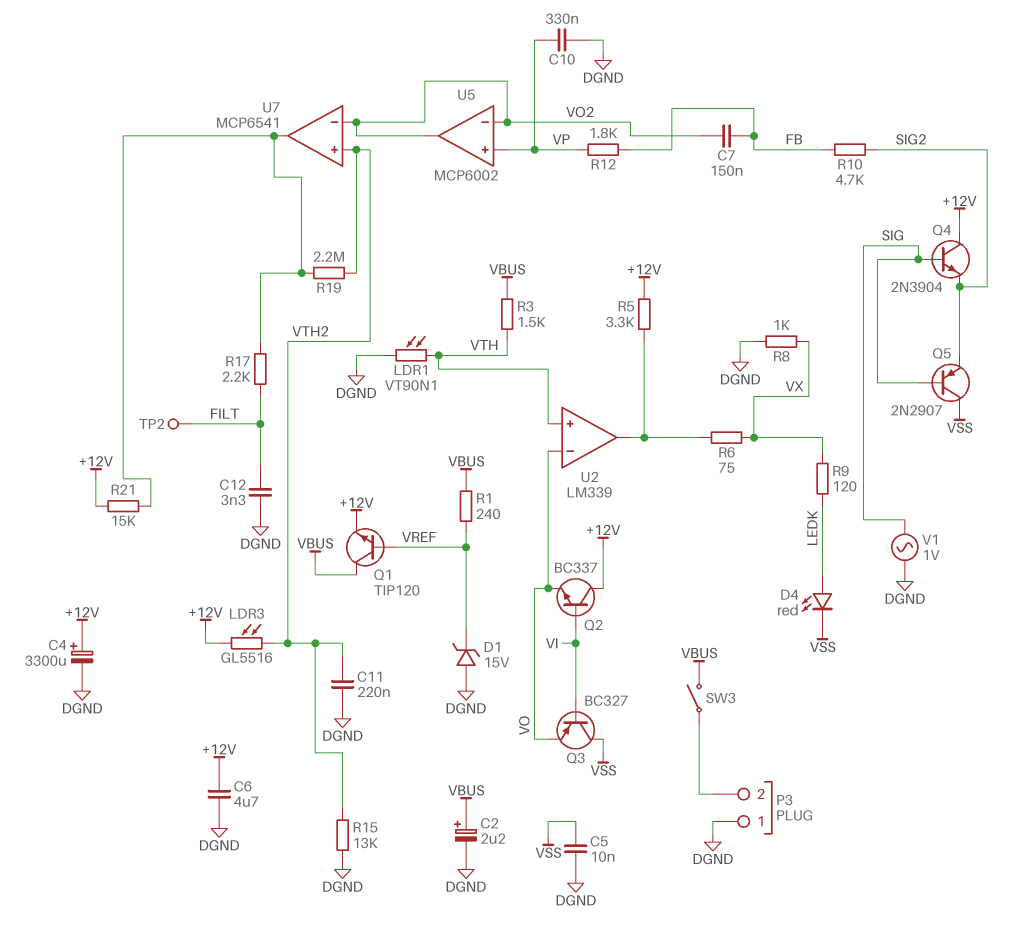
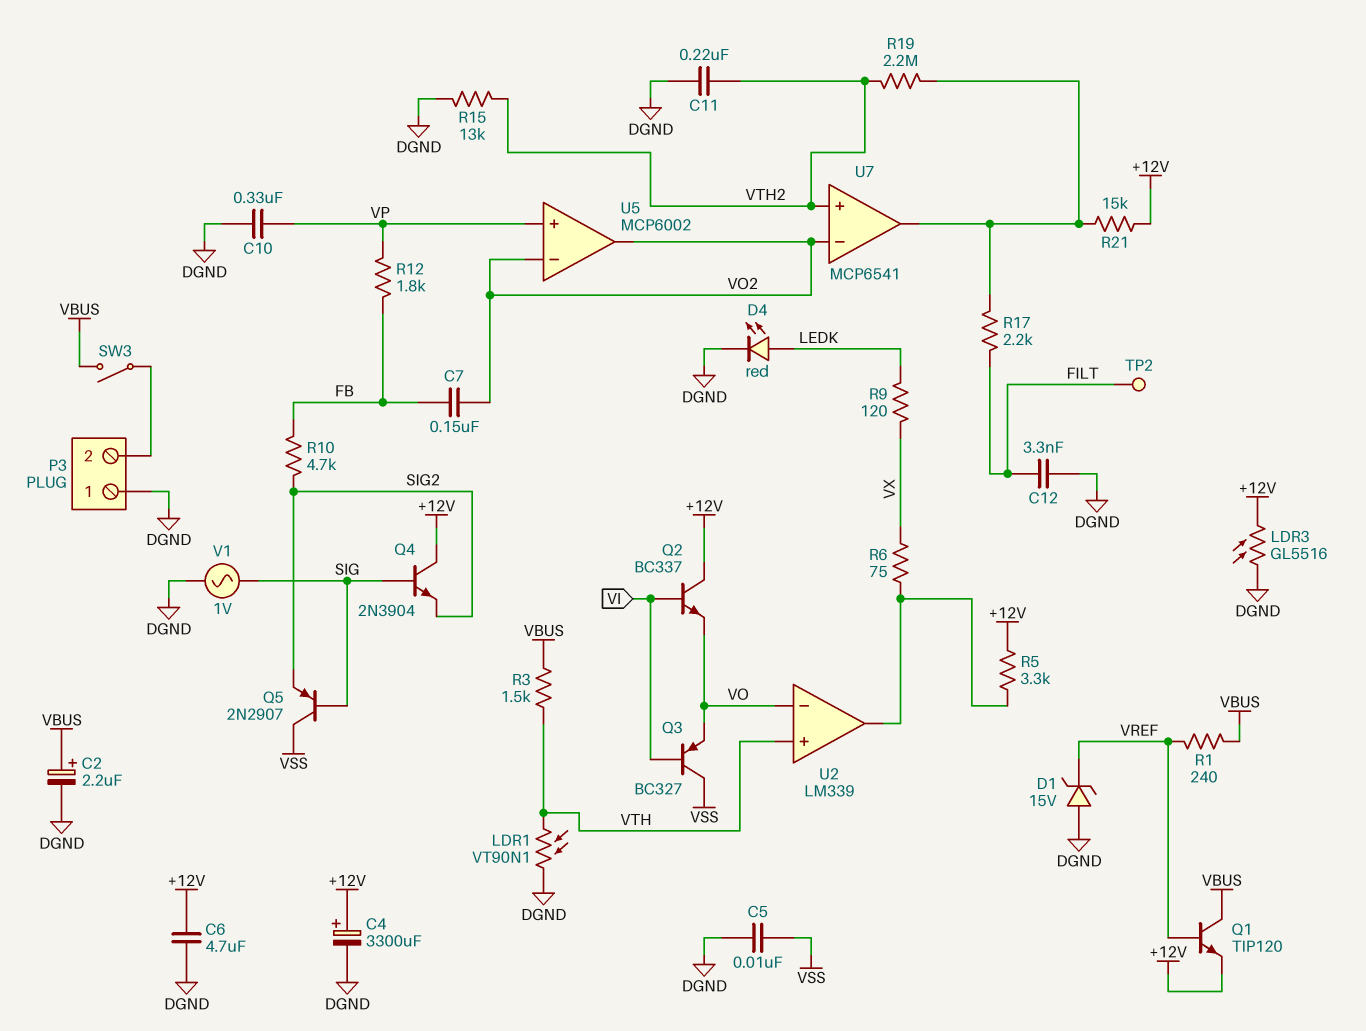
D4: LED red (A LEDK, K VSS) -> LED red (A LEDK, K DGND)
LDR3: GL5516 (+12V, VTH2) -> GL5516 (+12V, DGND)
R8: 1k (DGND, VX) -> none

